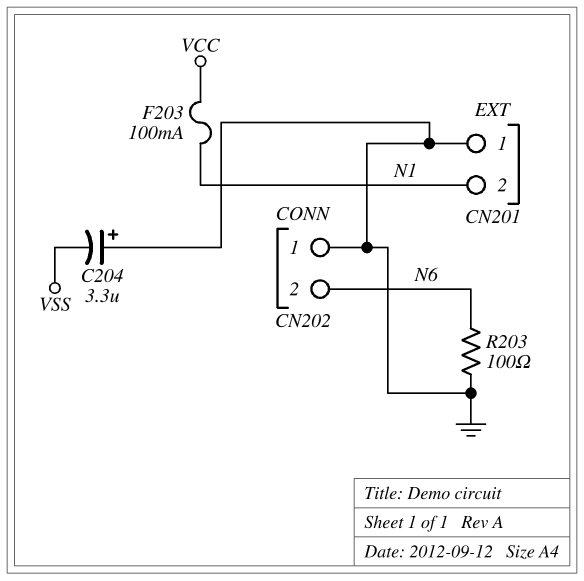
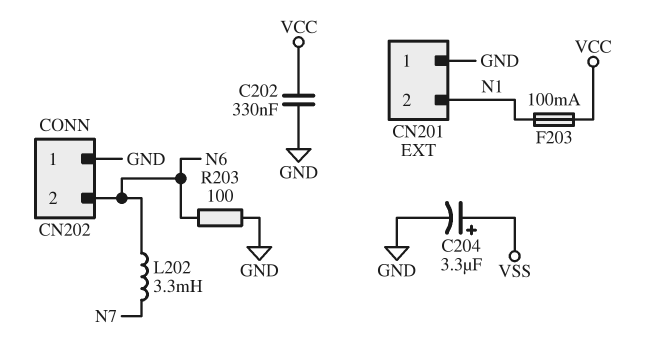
C202: none -> 330nF (GND, VCC)
C204: 3.3uF (plus GND, minus VSS) -> 3.3uF (plus VSS, minus GND)
L202: none -> 3.3mH (N6, N7)

